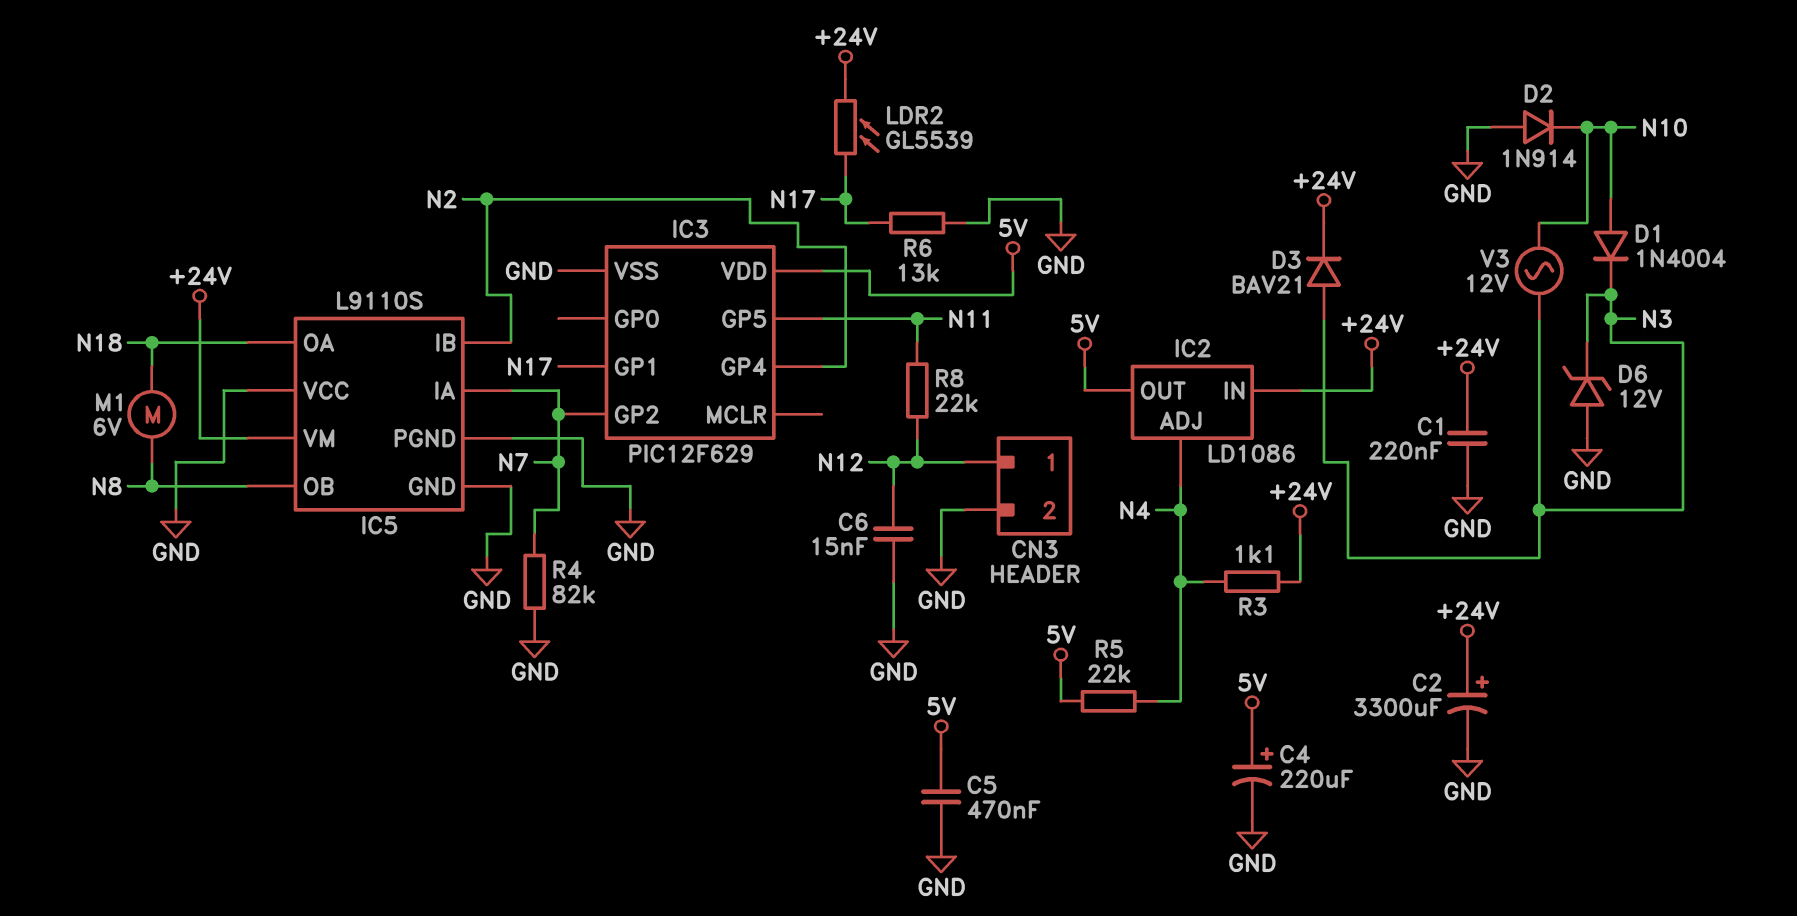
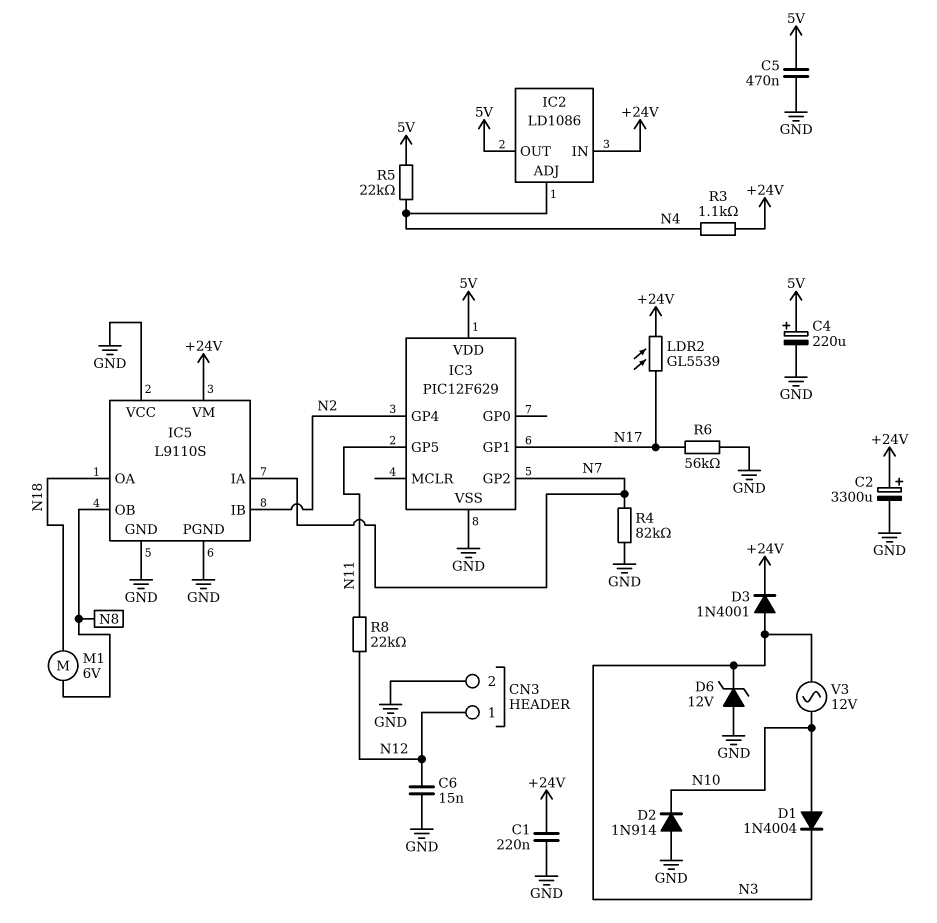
D3: diode BAV21 (A N3, K +24V) -> diode 1N4001 (A N3, K +24V)
R6: 13k (GND, N17) -> 56k (GND, N17)

